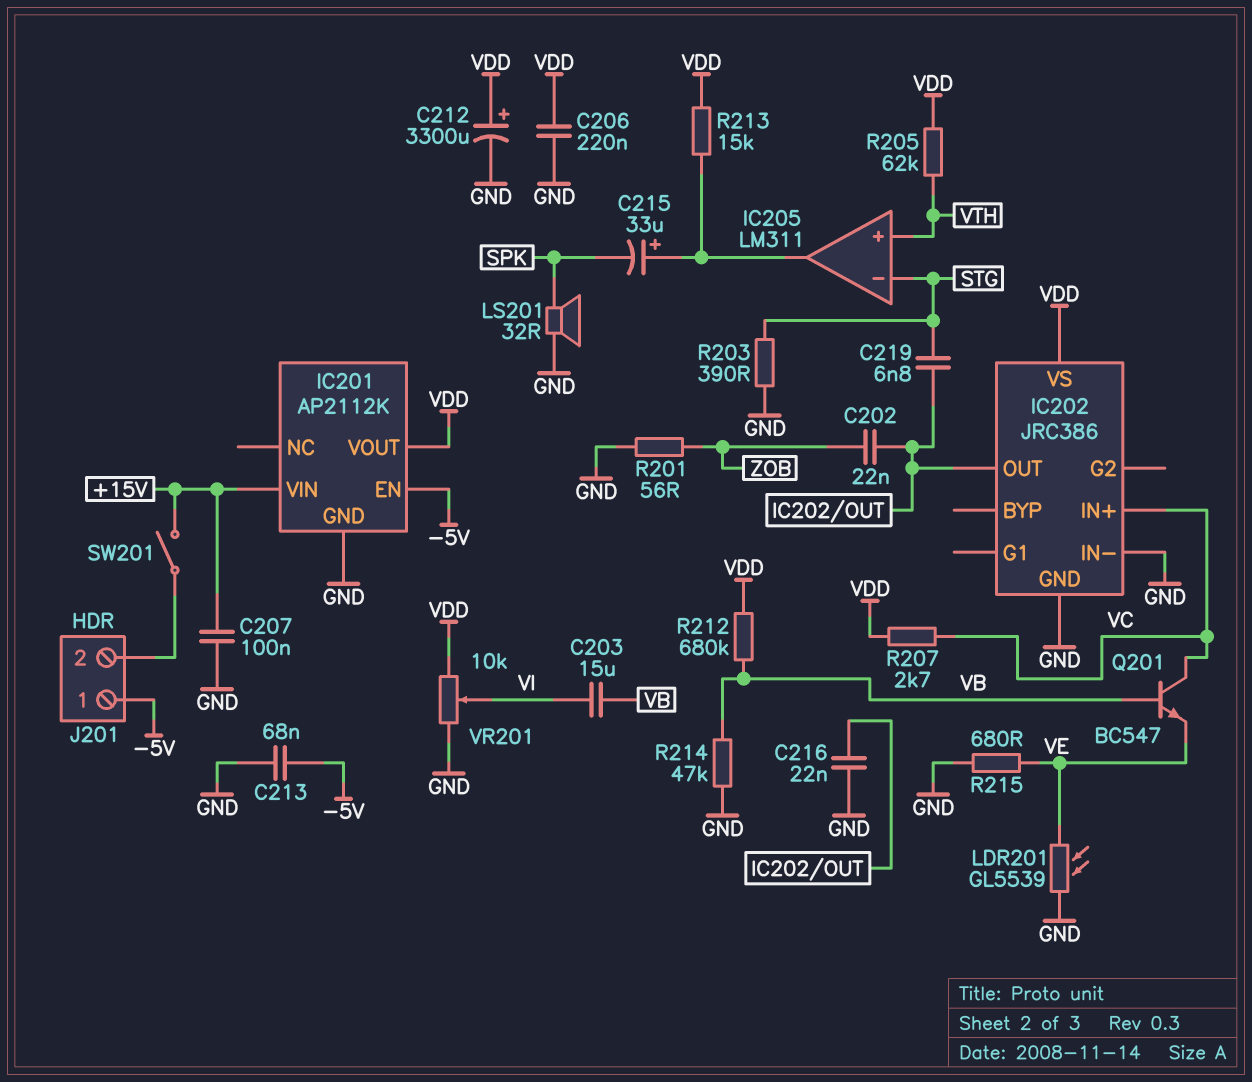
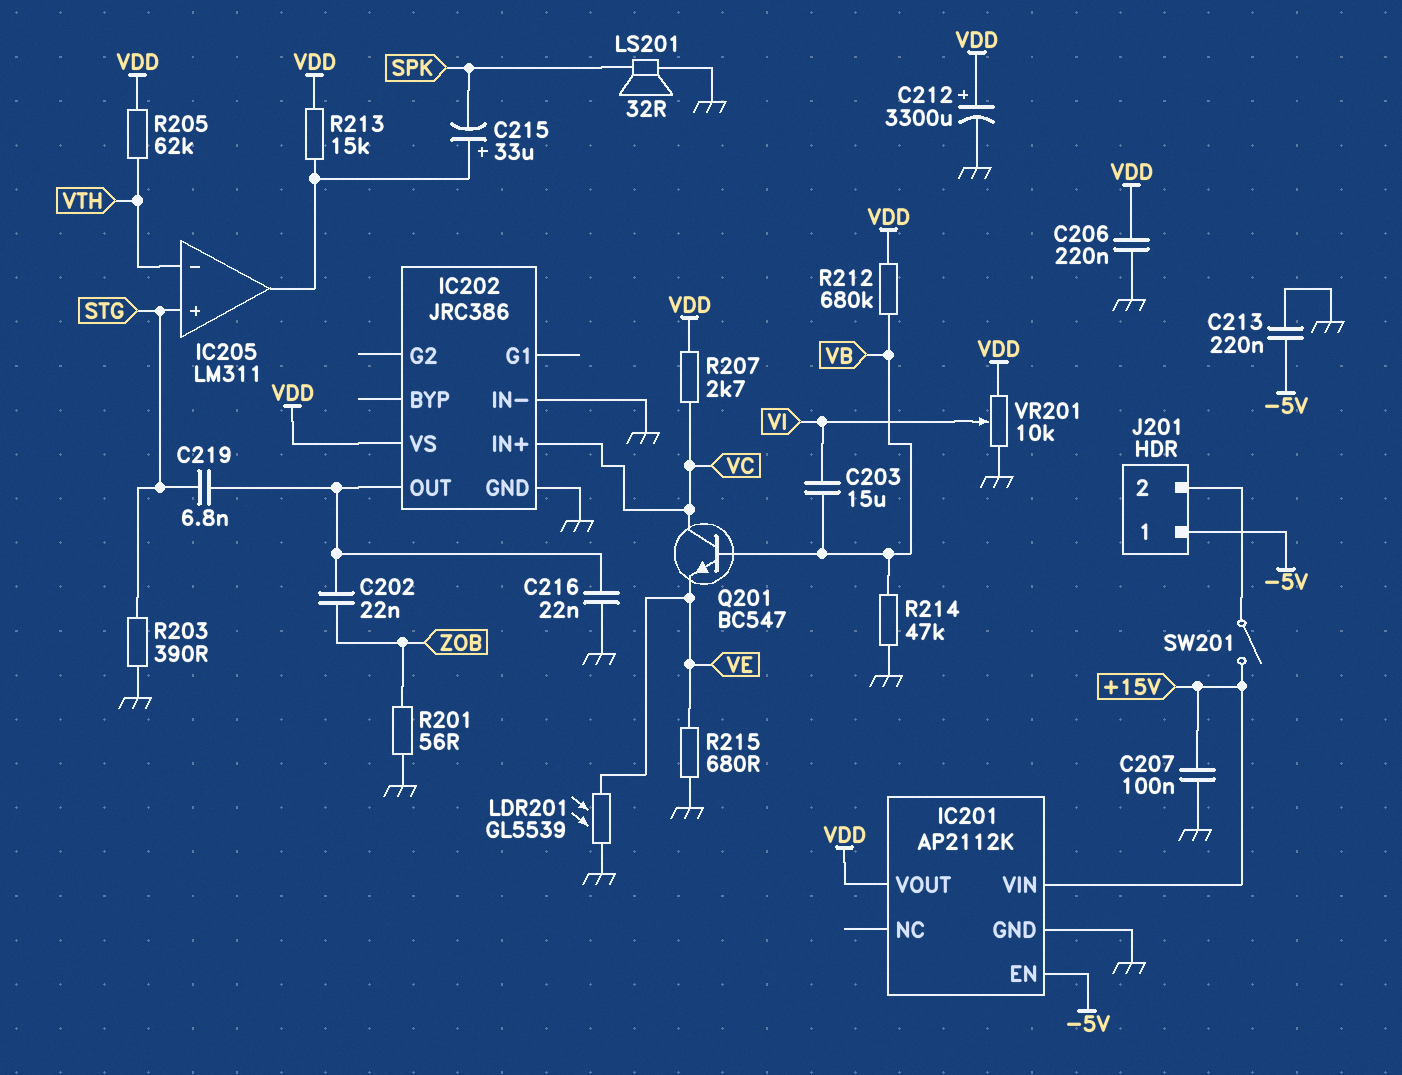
C213: 68nF (-5V, GND) -> 220nF (-5V, GND)
IC205 pin in+: VTH -> STG
IC205 pin in-: STG -> VTH

